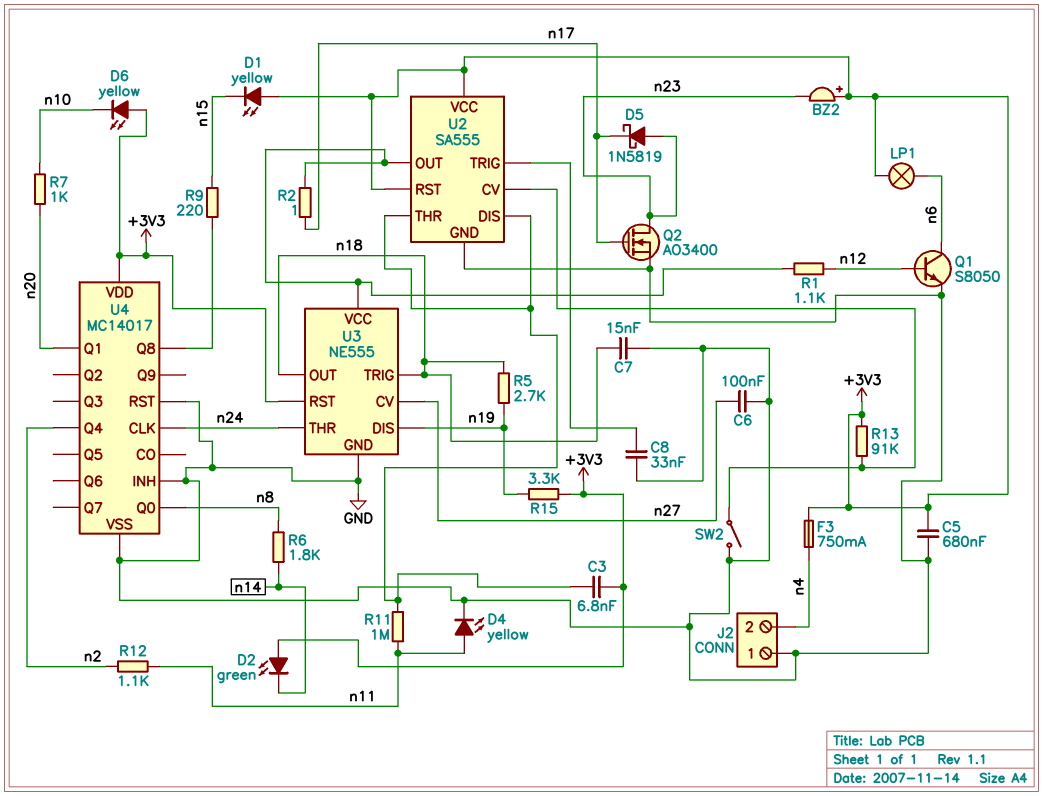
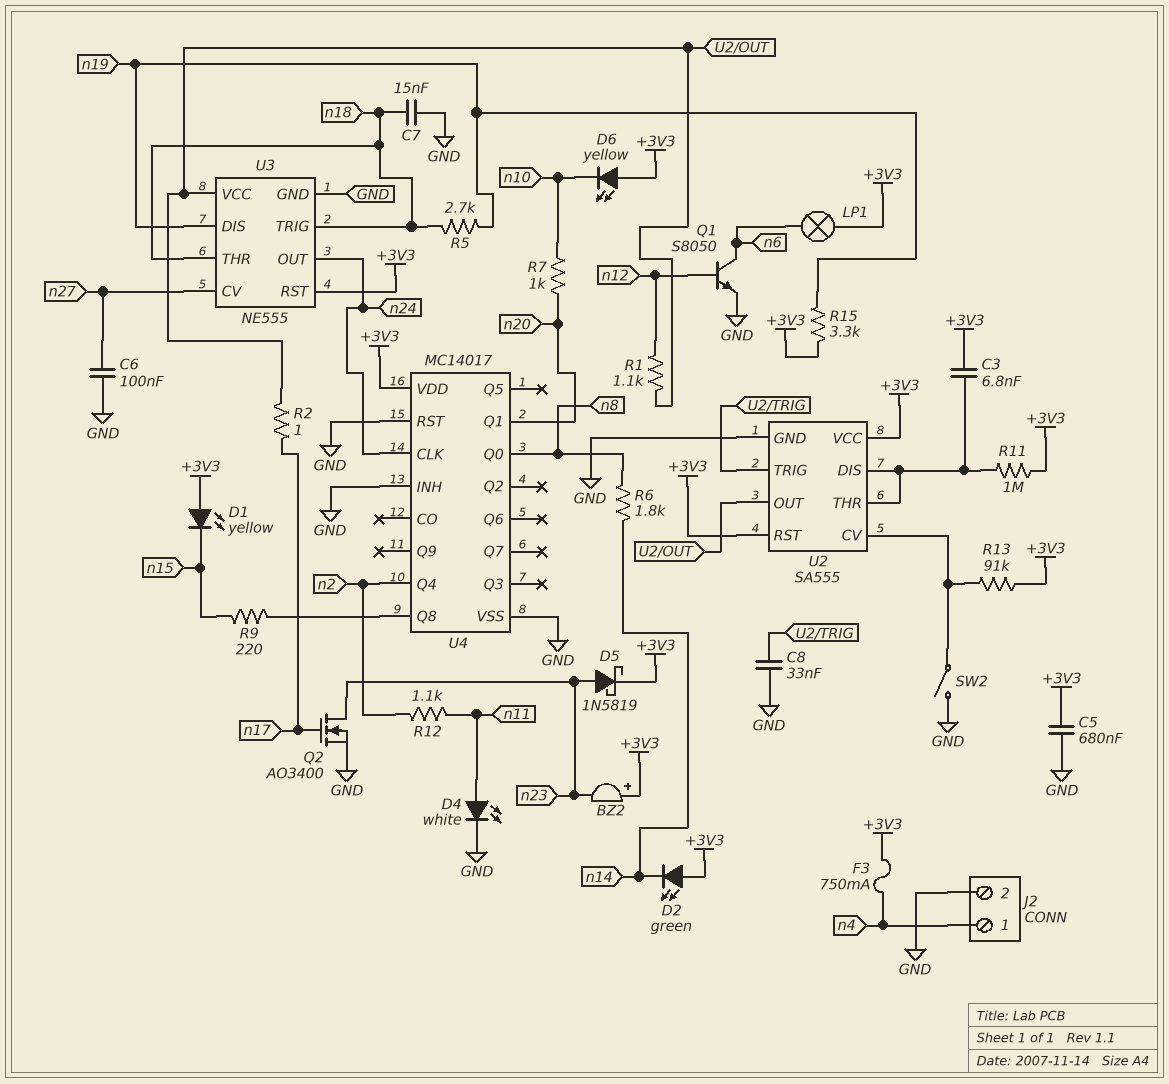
D4: LED yellow (A n11, K GND) -> LED white (A n11, K GND)
D5: schottky 1N5819 (A n23, K n17) -> schottky 1N5819 (A n23, K +3V3)
J2 pin 1: GND -> n4
J2 pin 2: n4 -> GND
R11: 1M (U2/DIS, n11) -> 1M (+3V3, U2/DIS)
U3 pin OUT: n18 -> n24
U3 pin THR: n24 -> n18

